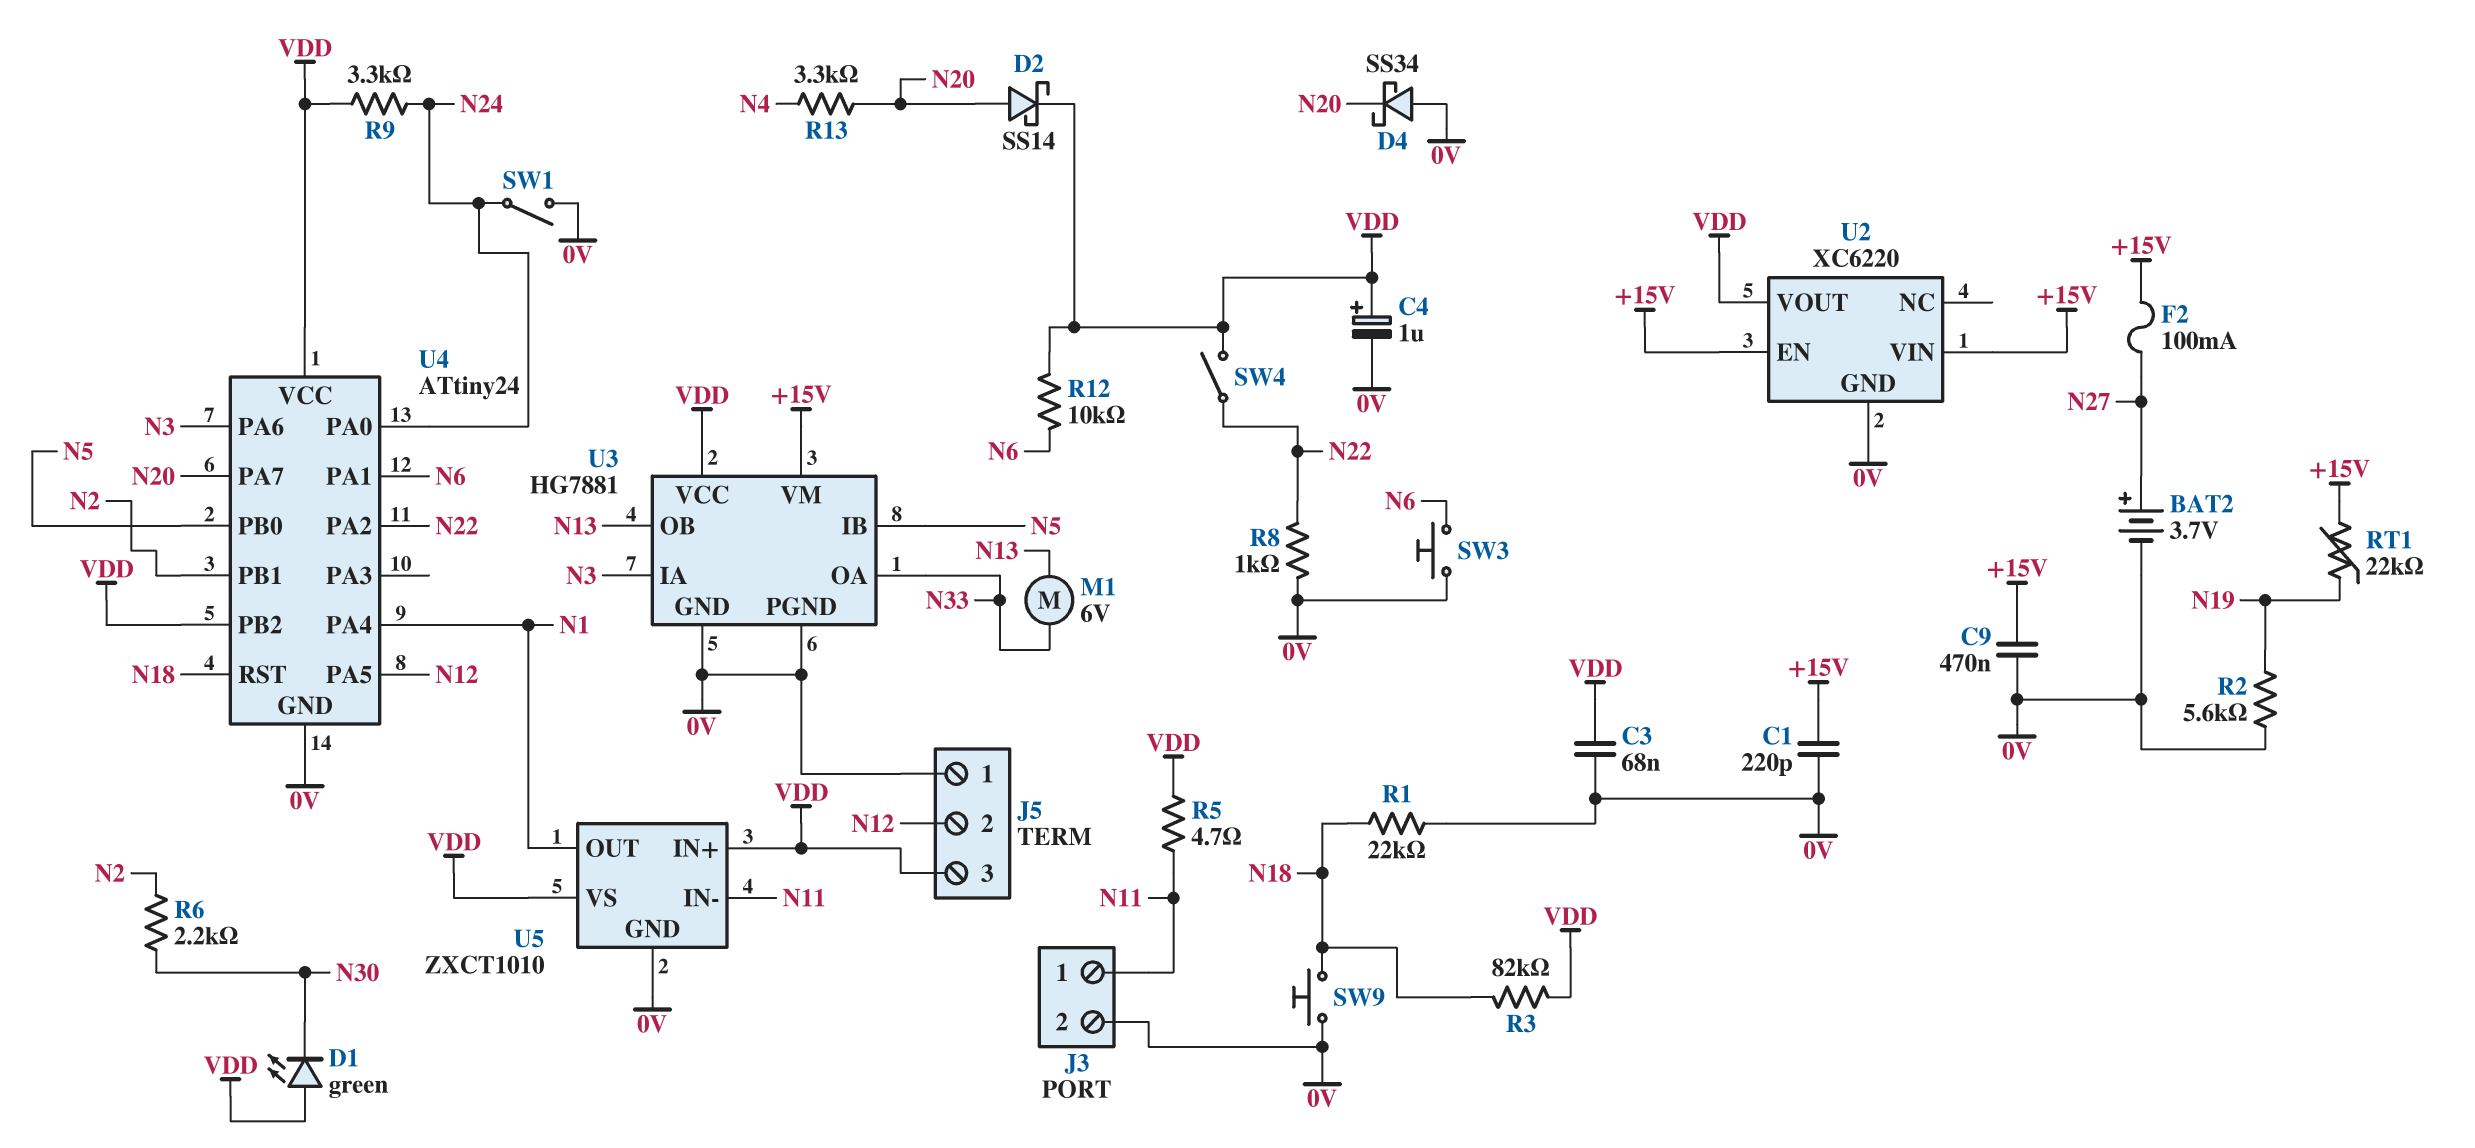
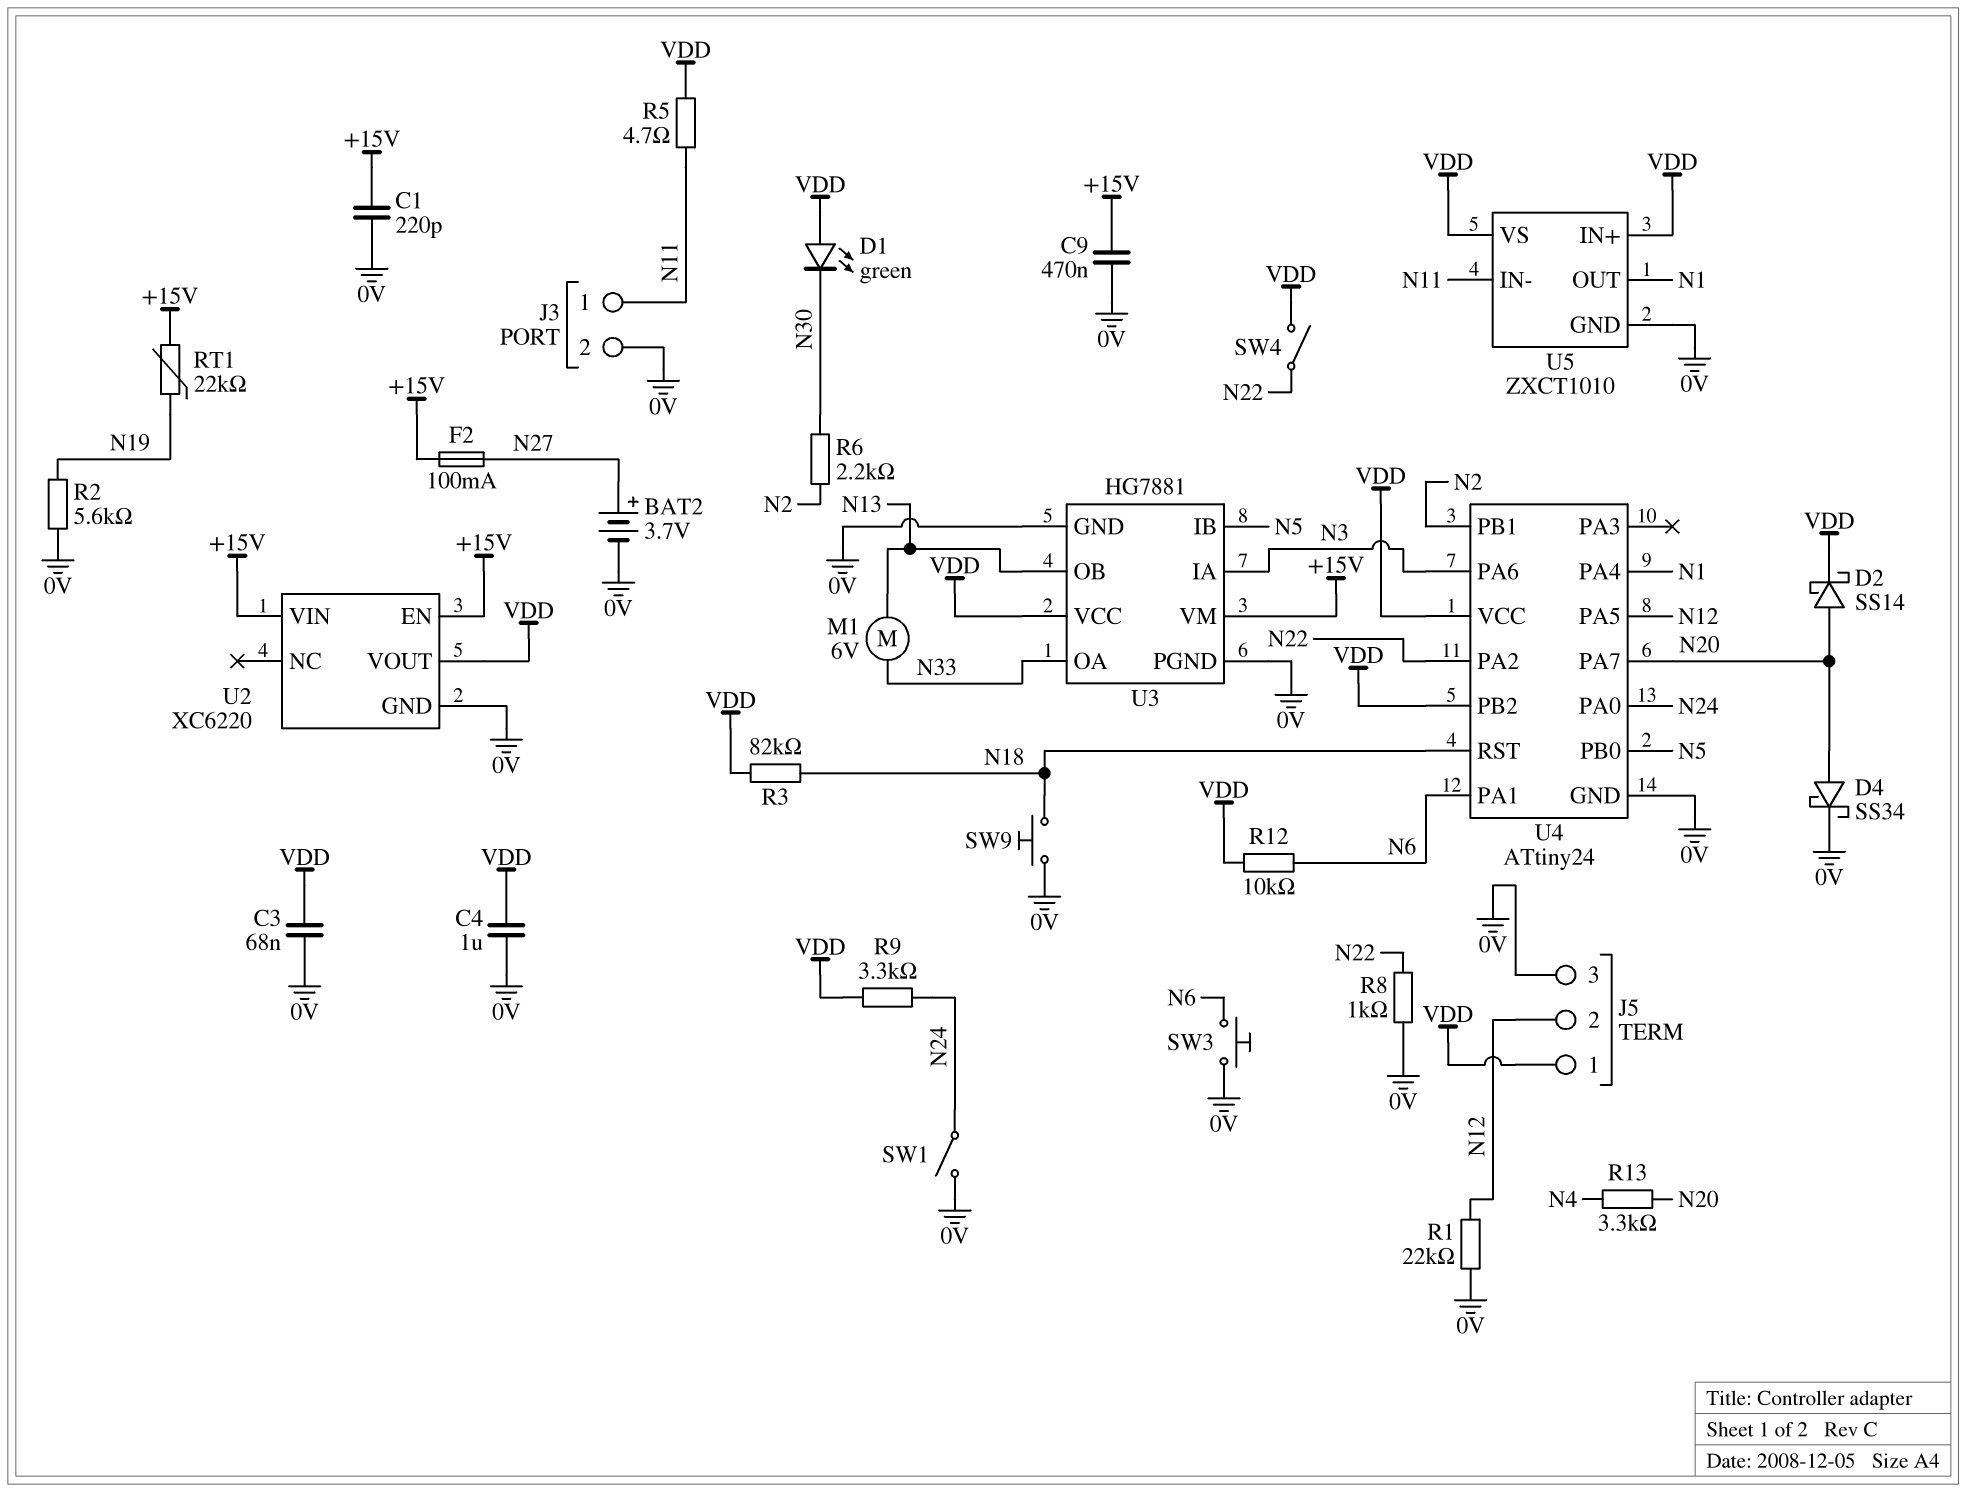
C4: 1uF (plus VDD, minus 0V) -> 1uF (0V, VDD)
D4: schottky SS34 (A 0V, K N20) -> schottky SS34 (A N20, K 0V)
J5 pin 1: 0V -> VDD
J5 pin 3: VDD -> 0V
R1: 22k (0V, N18) -> 22k (0V, N12)

